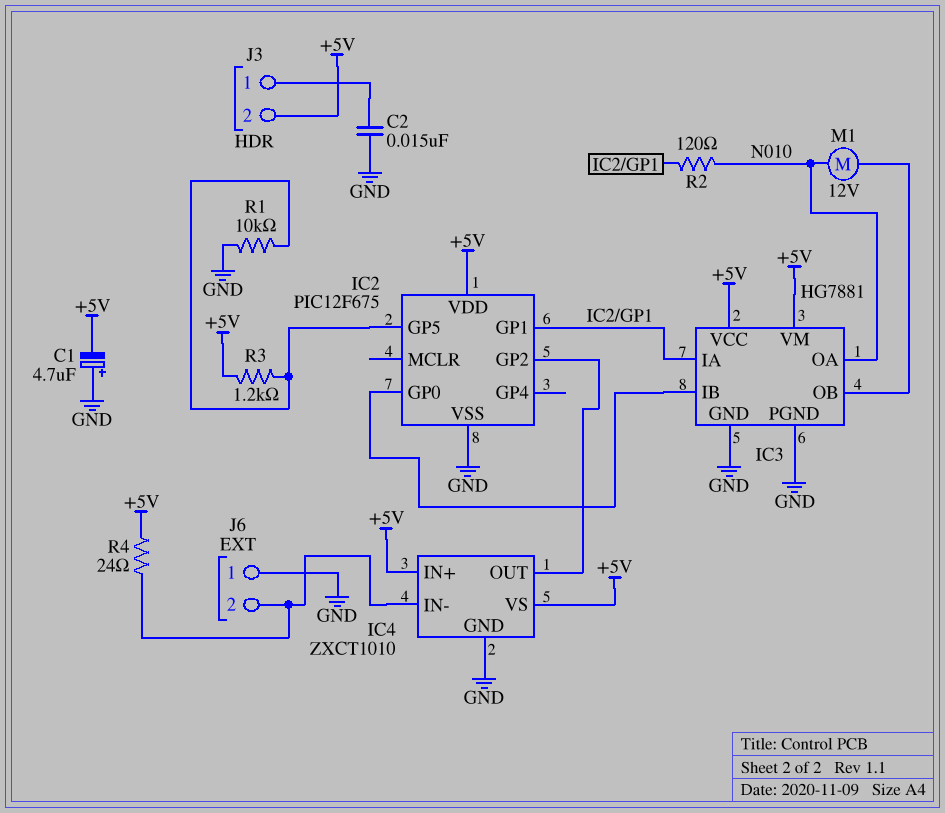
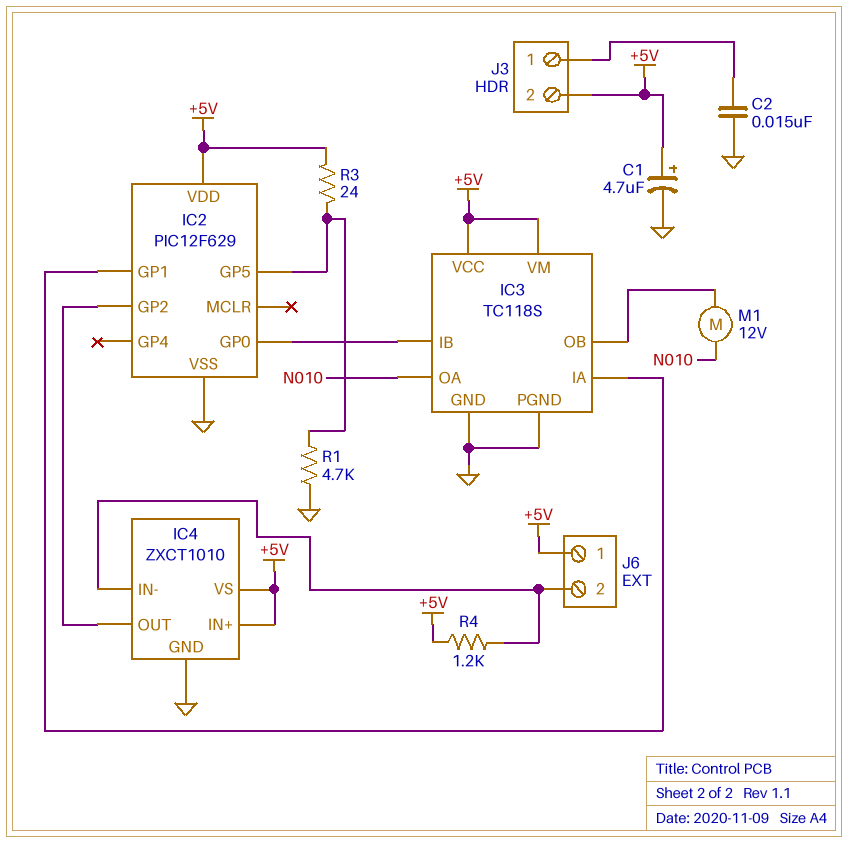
C1: 4.7uF (plus GND, minus +5V) -> 4.7uF (plus +5V, minus GND)
IC2: PIC12F675 -> PIC12F629
IC3: HG7881 -> TC118S
J6 pin 1: GND -> +5V
R1: 10k (GND, IC2/GP5) -> 4.7k (GND, IC2/GP5)
R2: 120 (IC2/GP1, N010) -> none
R3: 1.2k (+5V, IC2/GP5) -> 24 (+5V, IC2/GP5)
R4: 24 (+5V, IC4/IN-) -> 1.2k (+5V, IC4/IN-)

